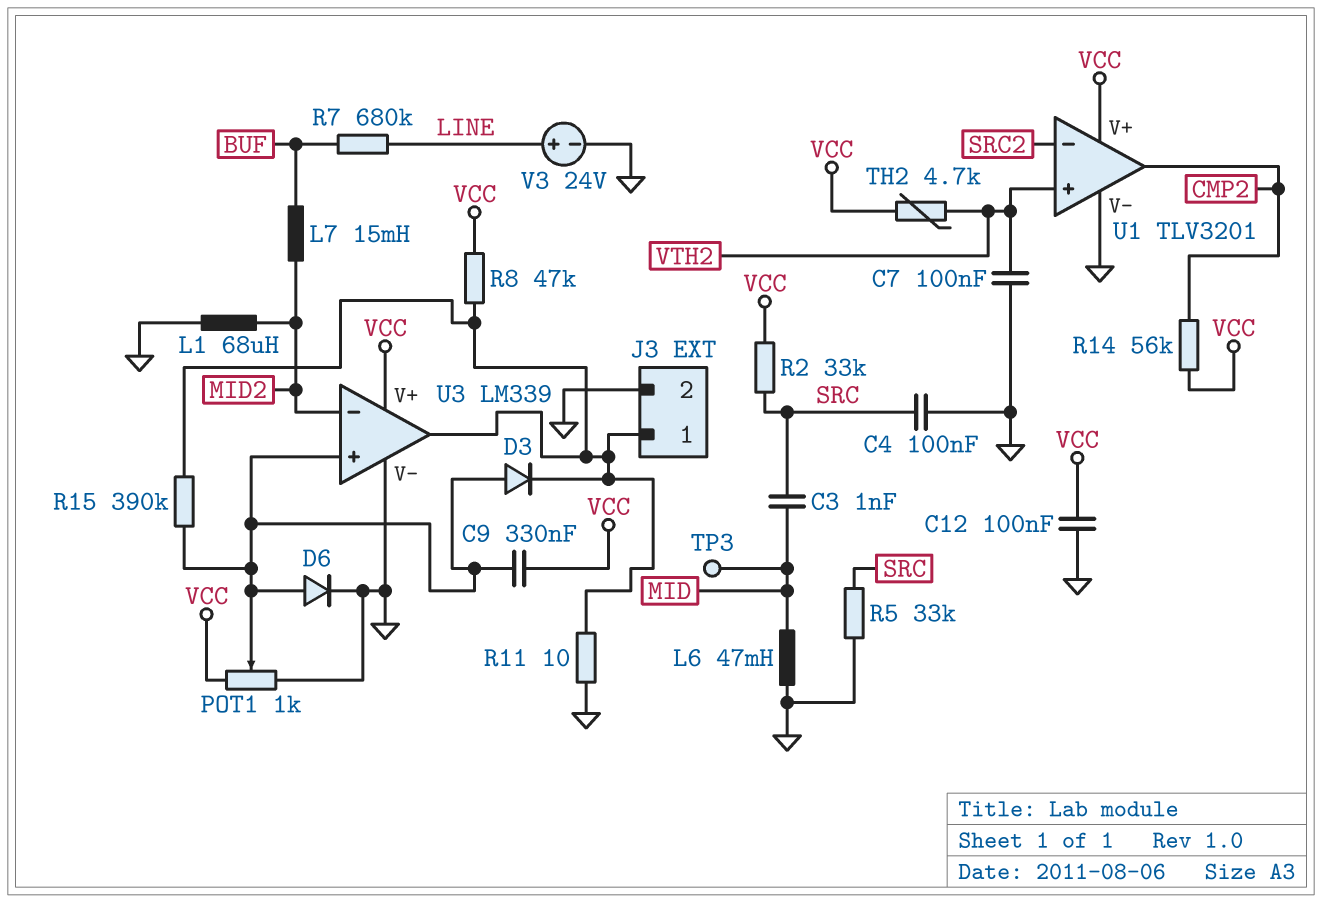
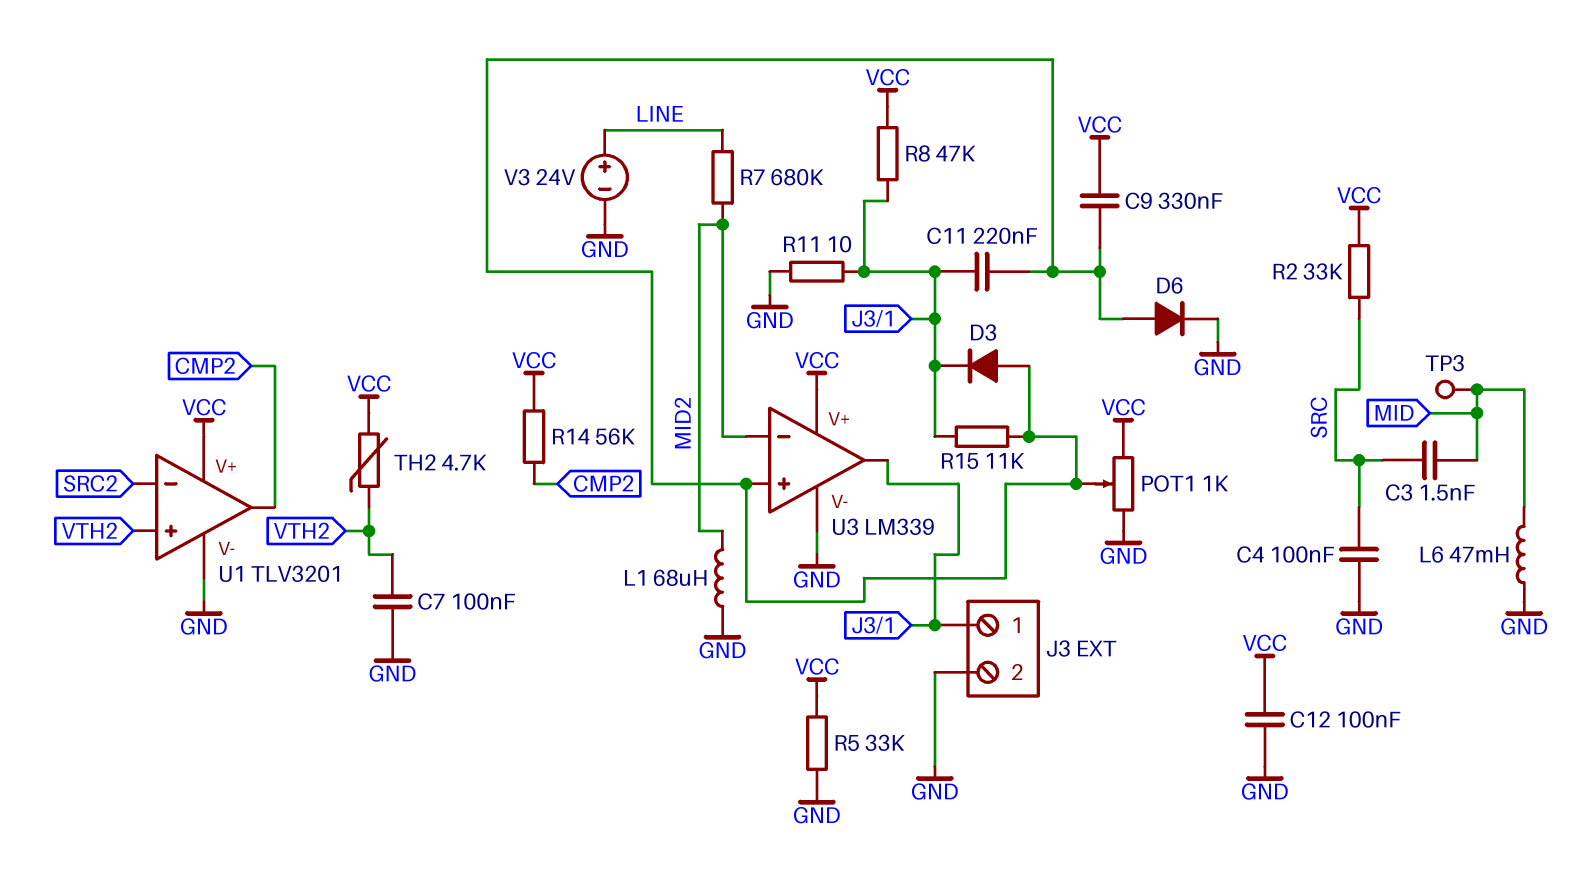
C3: 1nF (MID, SRC) -> 1.5nF (MID, SRC)
C11: none -> 220nF (J3/1, U3/in+)
L7: 15mH (BUF, MID2) -> none
R5: 33k (GND, SRC) -> 33k (GND, VCC)
R7: 680k (BUF, LINE) -> 680k (LINE, MID2)
R15: 390k (J3/1, U3/in+) -> 11k (J3/1, U3/in+)

